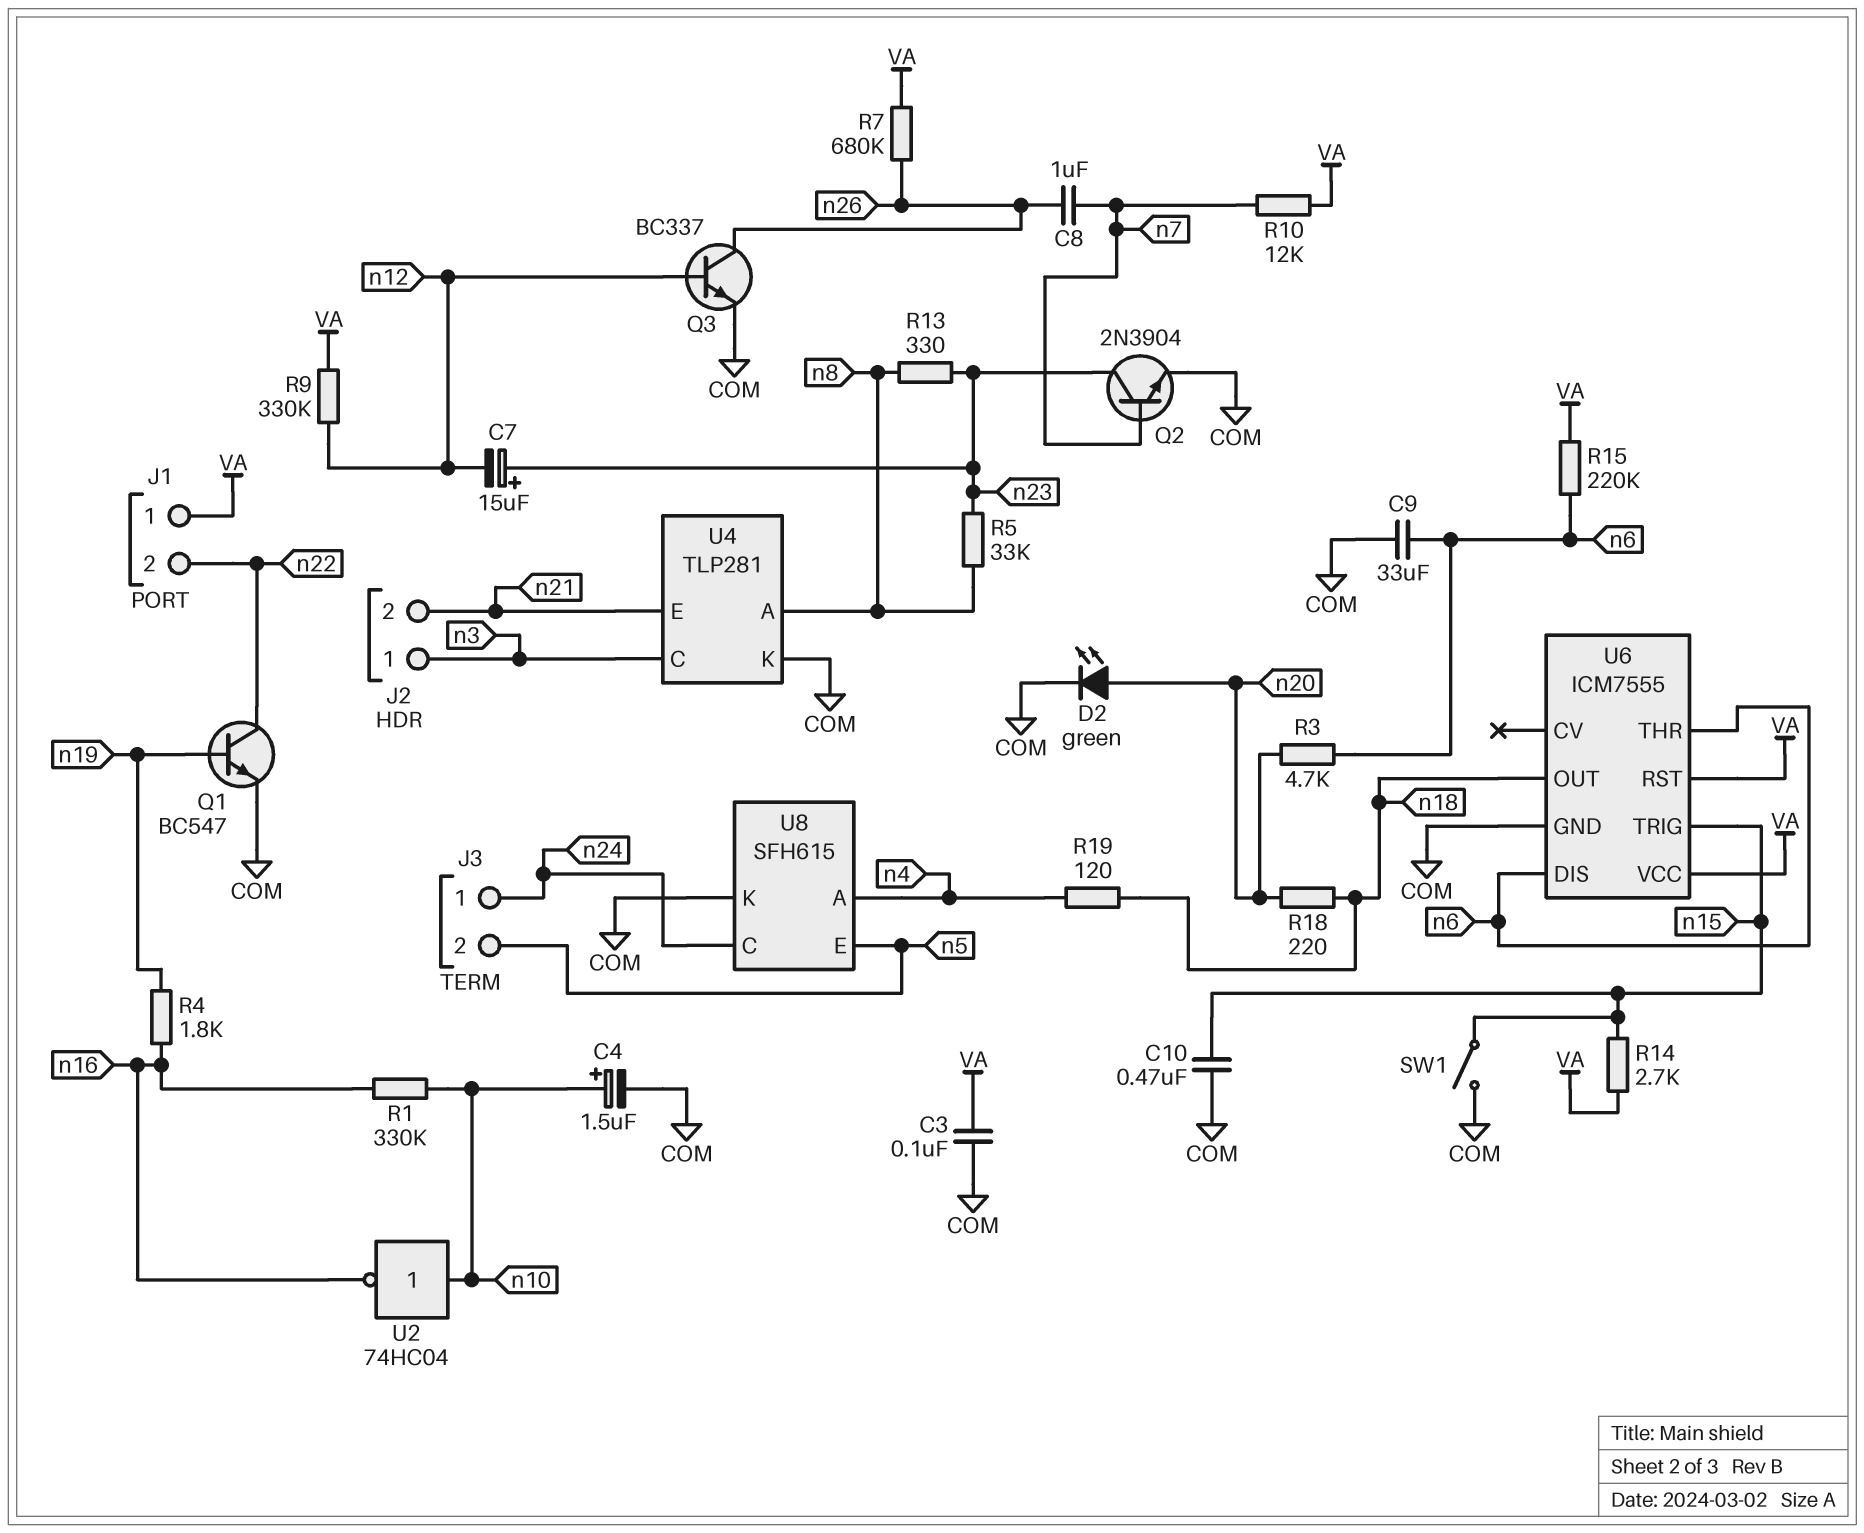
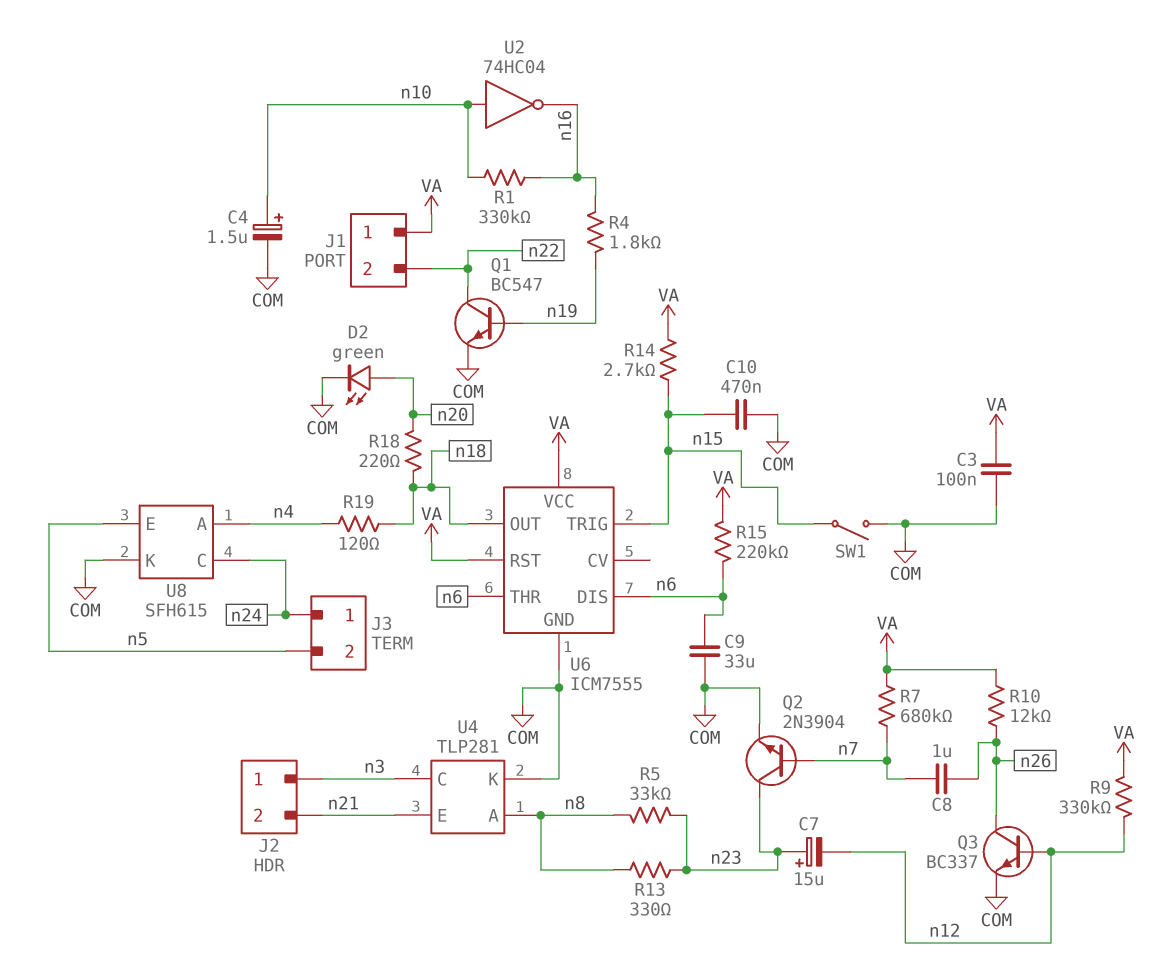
R3: 4.7k (n6, n20) -> none
R7: 680k (VA, n26) -> 680k (VA, n7)
R10: 12k (VA, n7) -> 12k (VA, n26)

